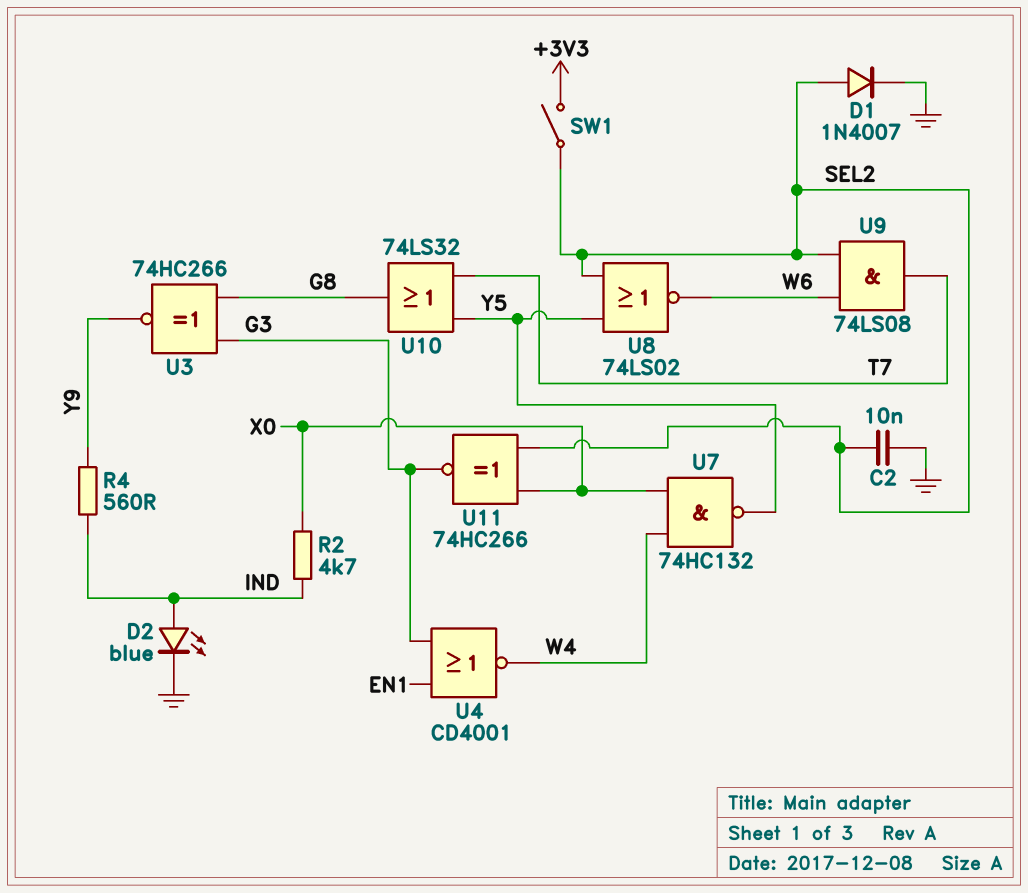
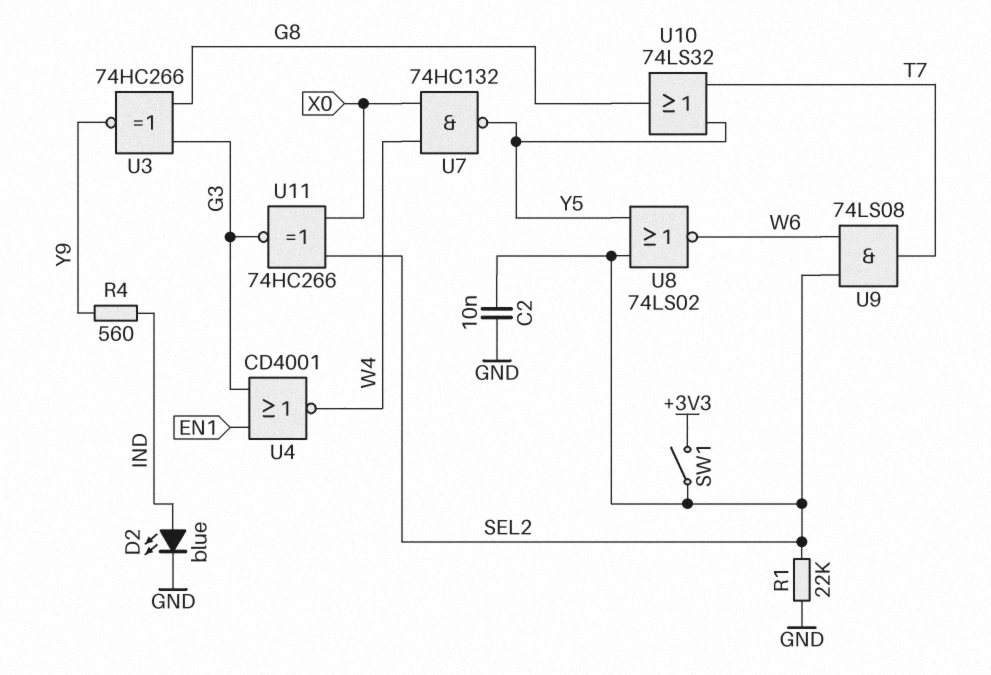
D1: diode 1N4007 (A SEL2, K GND) -> none
R1: none -> 22k (GND, SEL2)
R2: 4.7k (IND, X0) -> none

